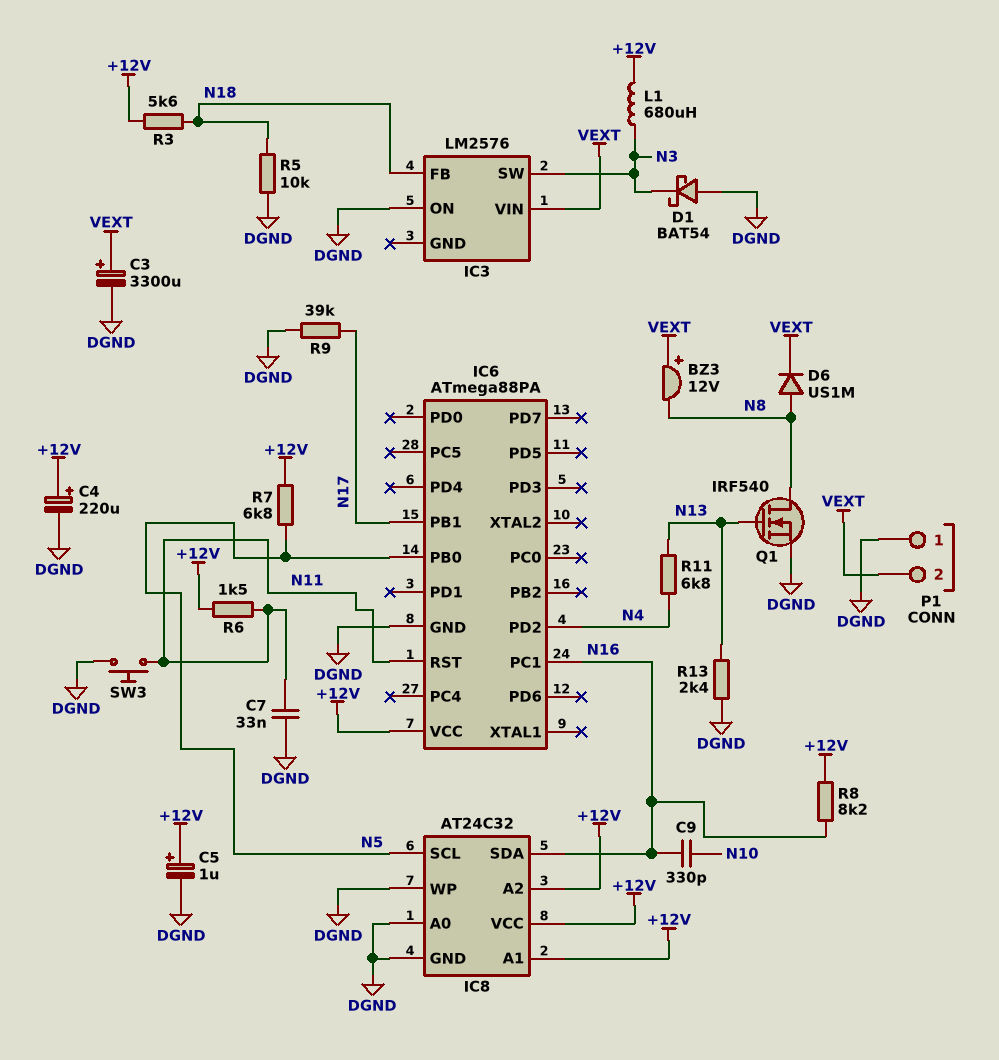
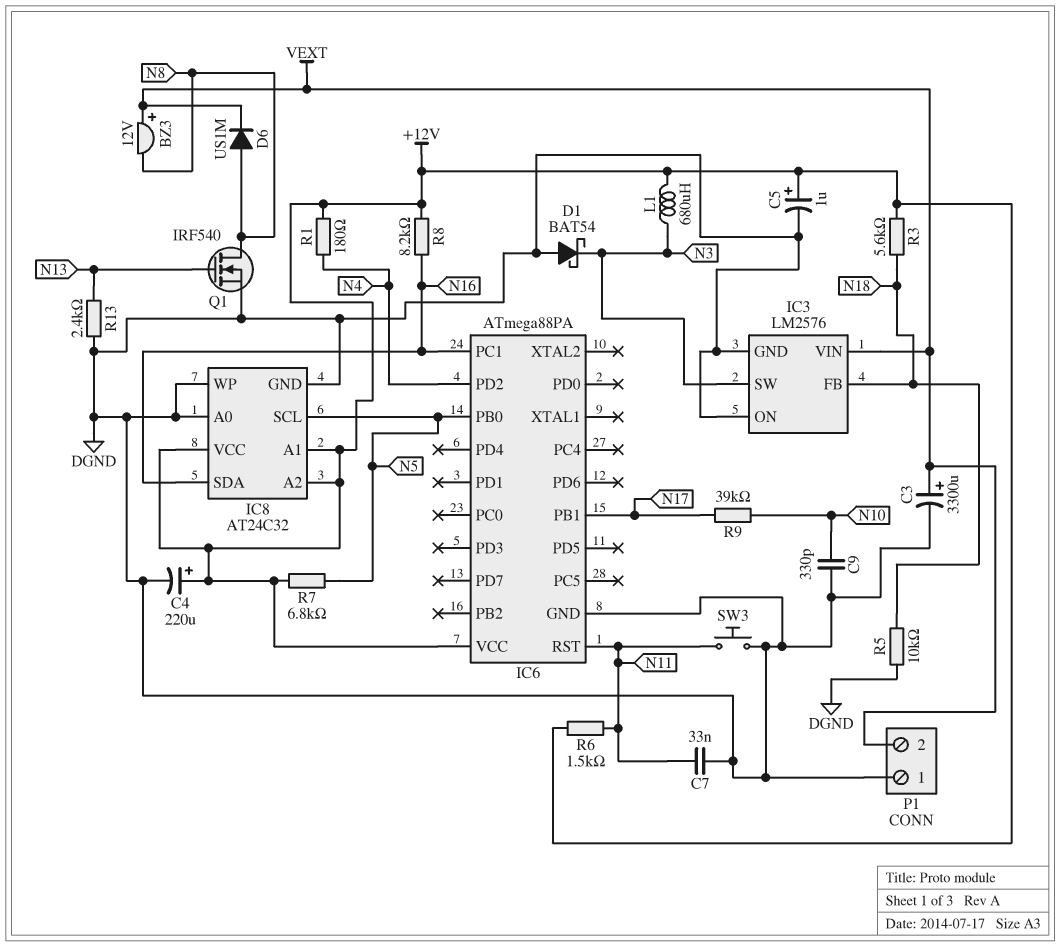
C9: 330pF (N10, N16) -> 330pF (DGND, N10)
IC3 pin GND: none -> DGND
R1: none -> 180 (+12V, N4)
R9: 39k (DGND, N17) -> 39k (N10, N17)
R11: 6.8k (N4, N13) -> none

